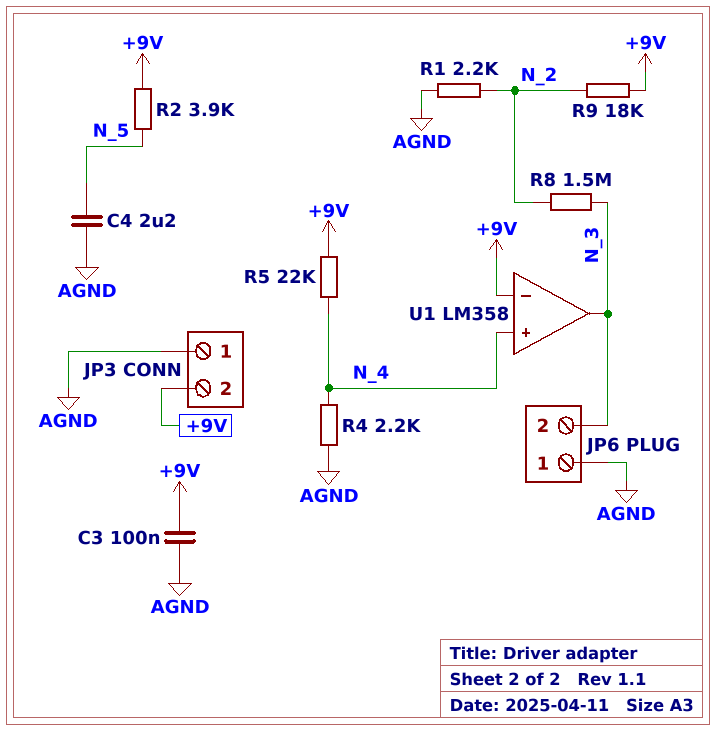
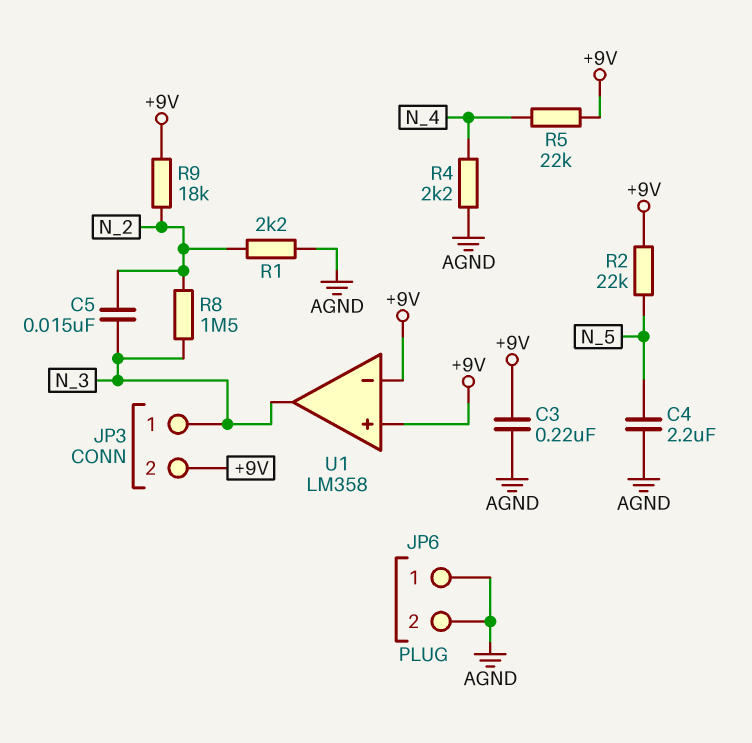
C3: 100nF (+9V, AGND) -> 220nF (+9V, AGND)
C5: none -> 15nF (N_2, N_3)
JP3 pin 1: AGND -> N_3
JP6 pin 2: N_3 -> AGND
R2: 3.9k (+9V, N_5) -> 22k (+9V, N_5)
U1 pin in+: N_4 -> +9V

